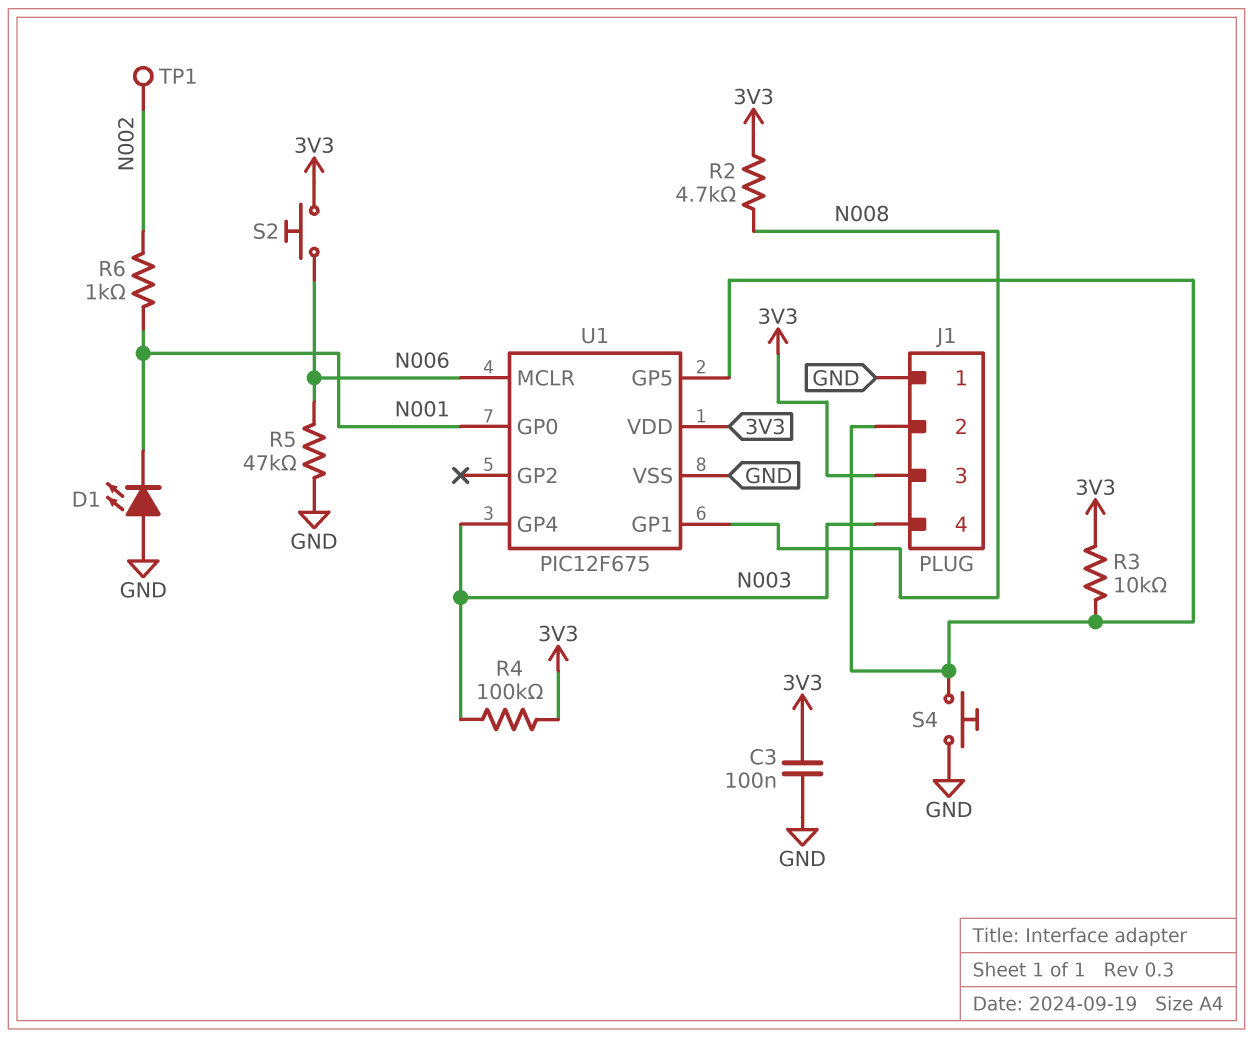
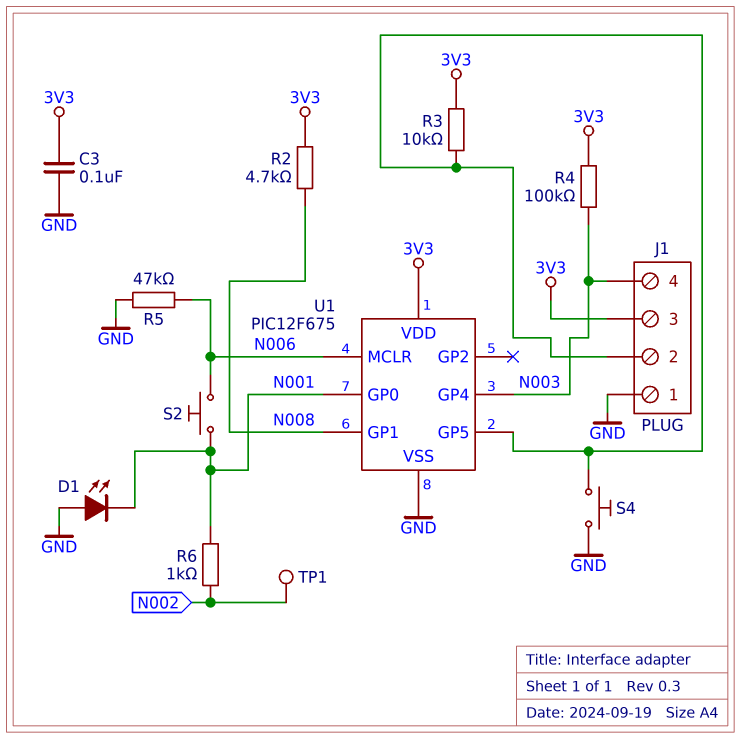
S2: button (3V3, N006) -> button (N001, N006)

